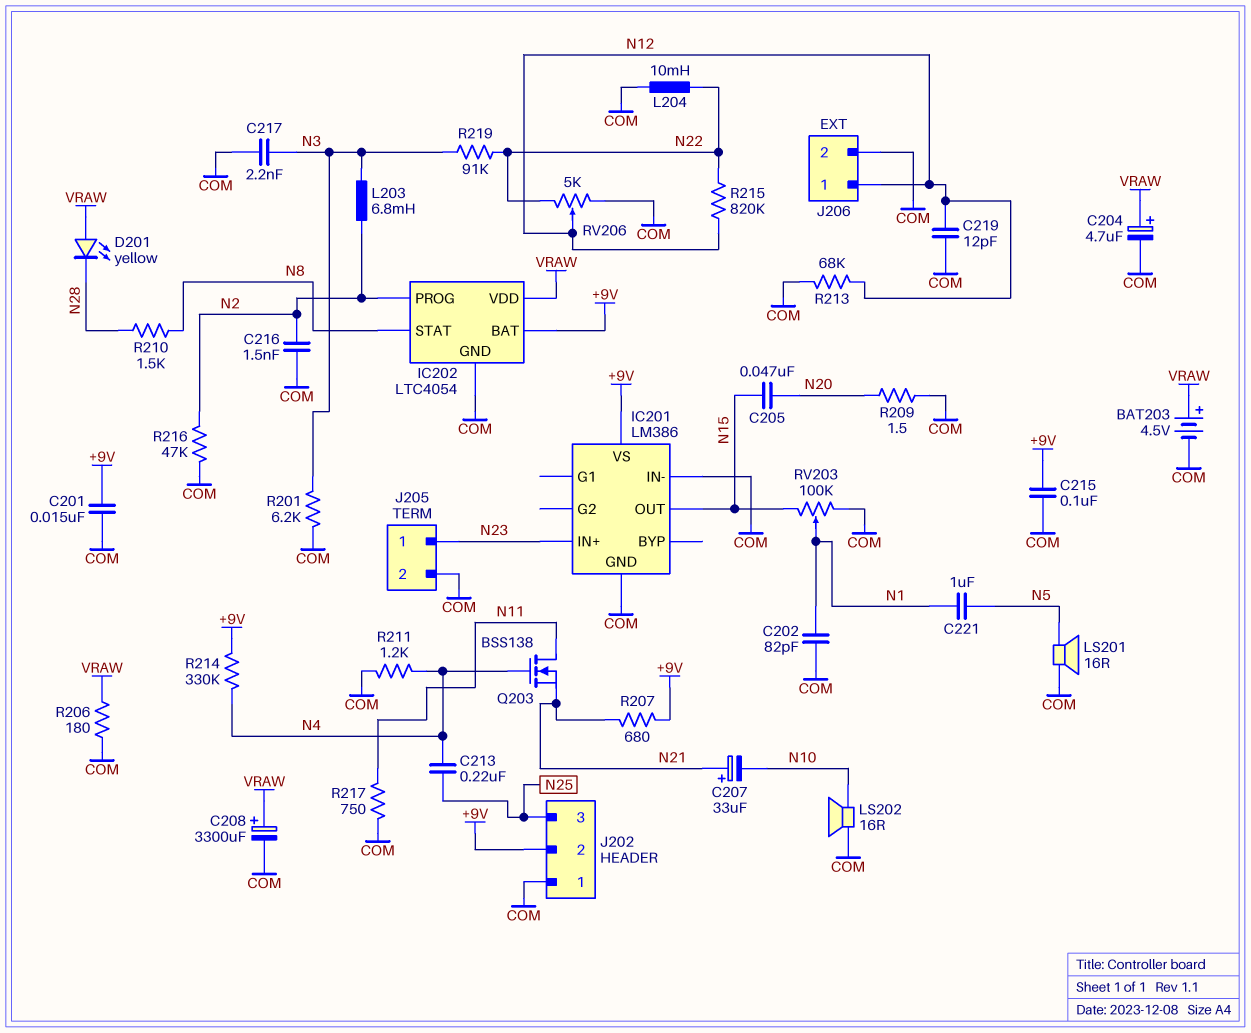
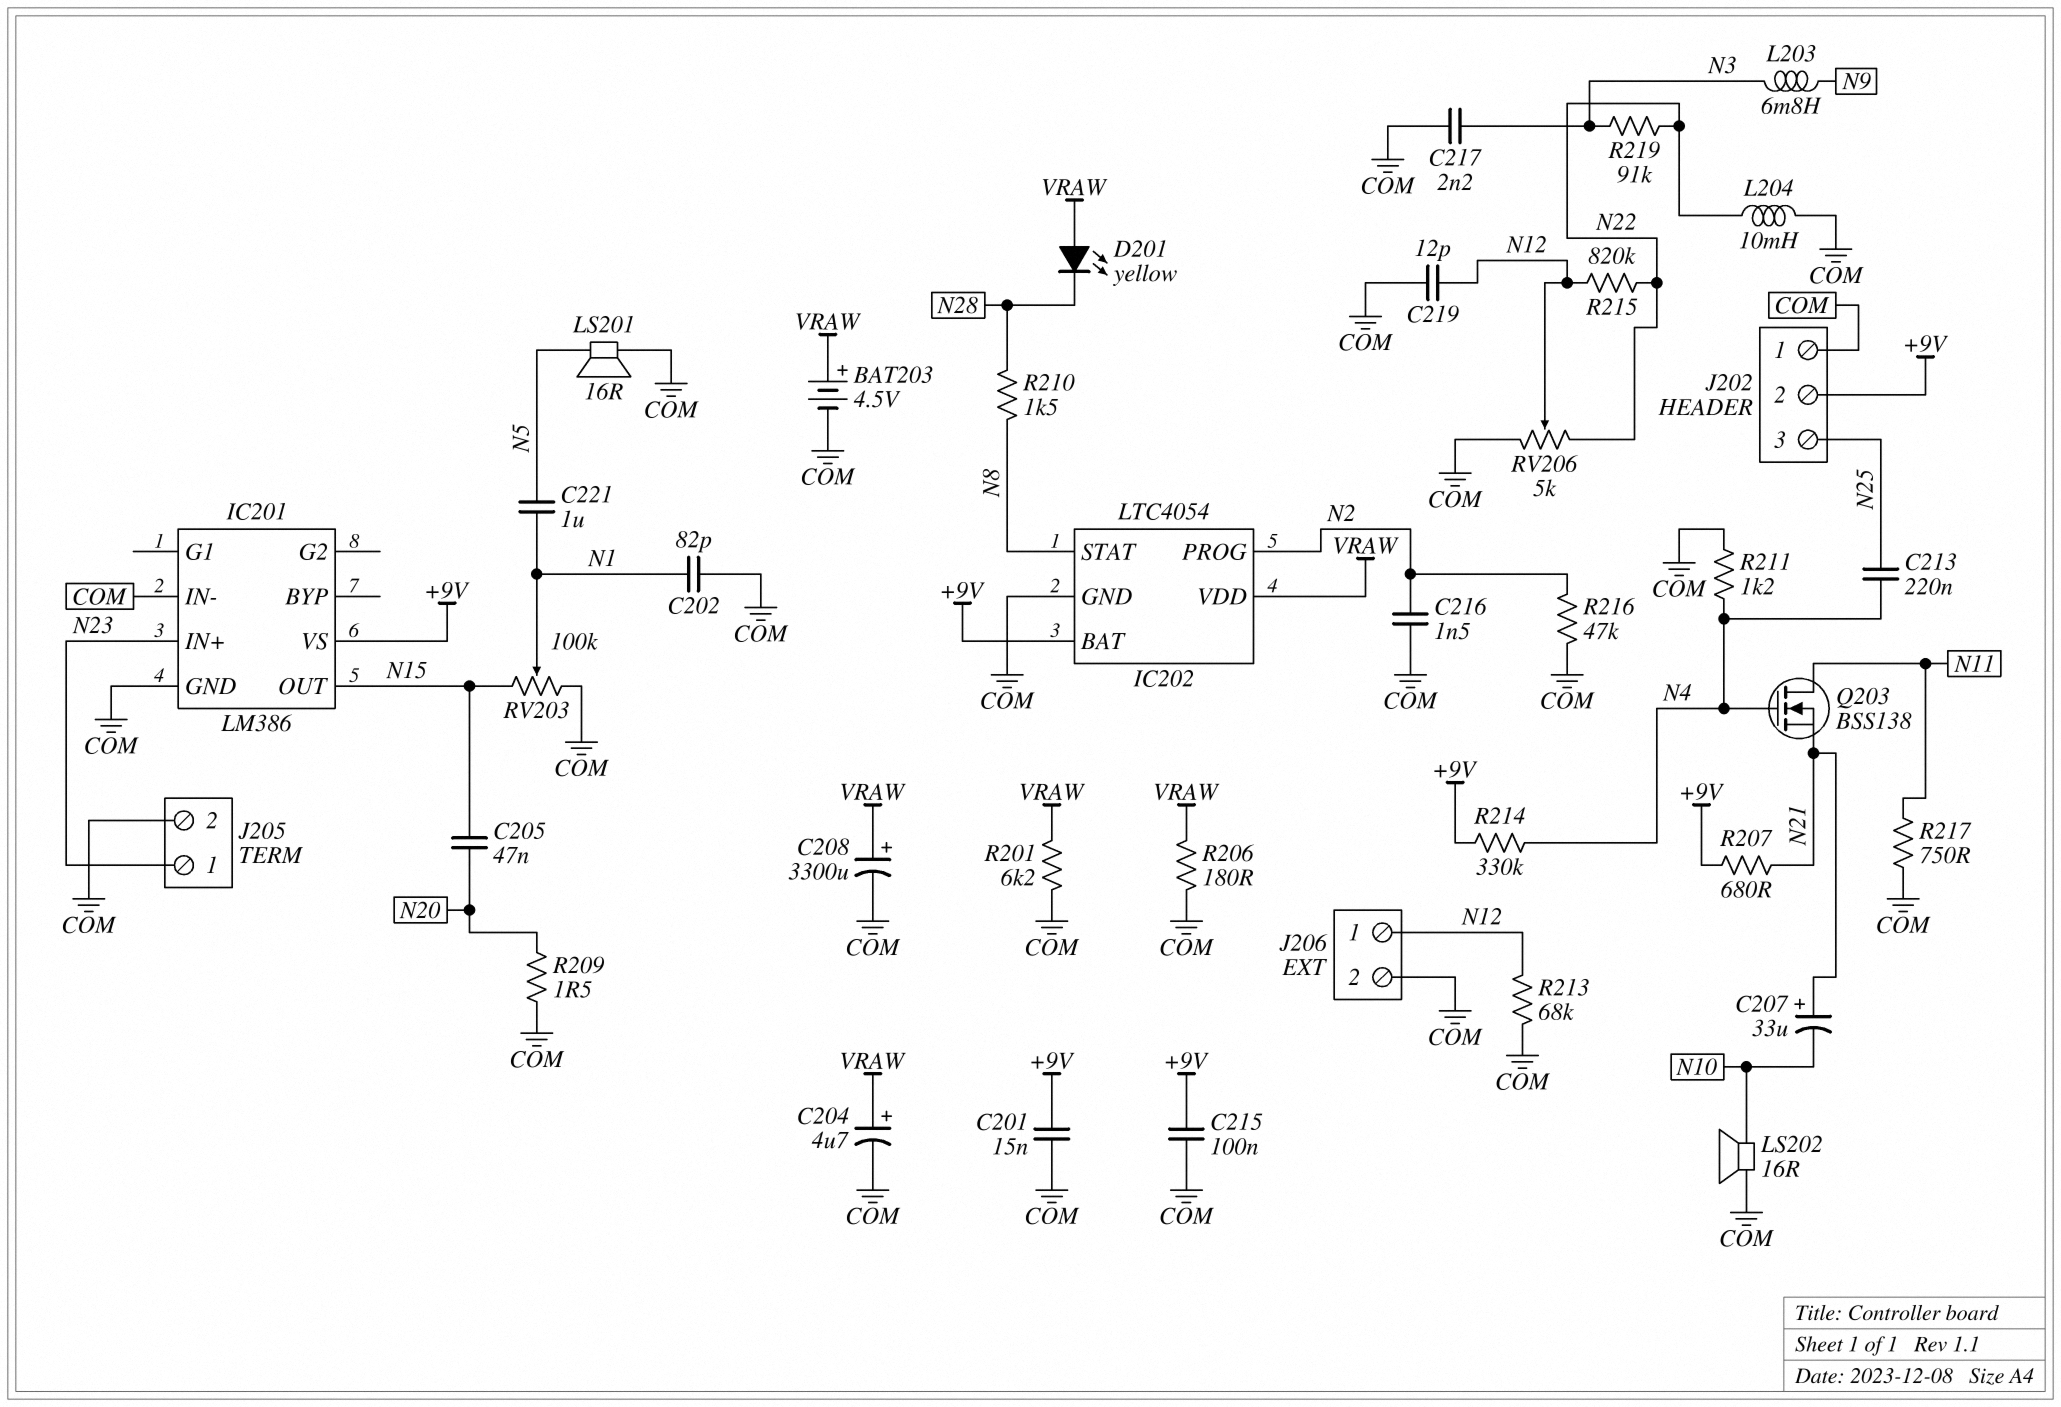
L203: 6.8mH (N2, N3) -> 6.8mH (N3, N9)
R201: 6.2k (COM, N3) -> 6.2k (COM, VRAW)

